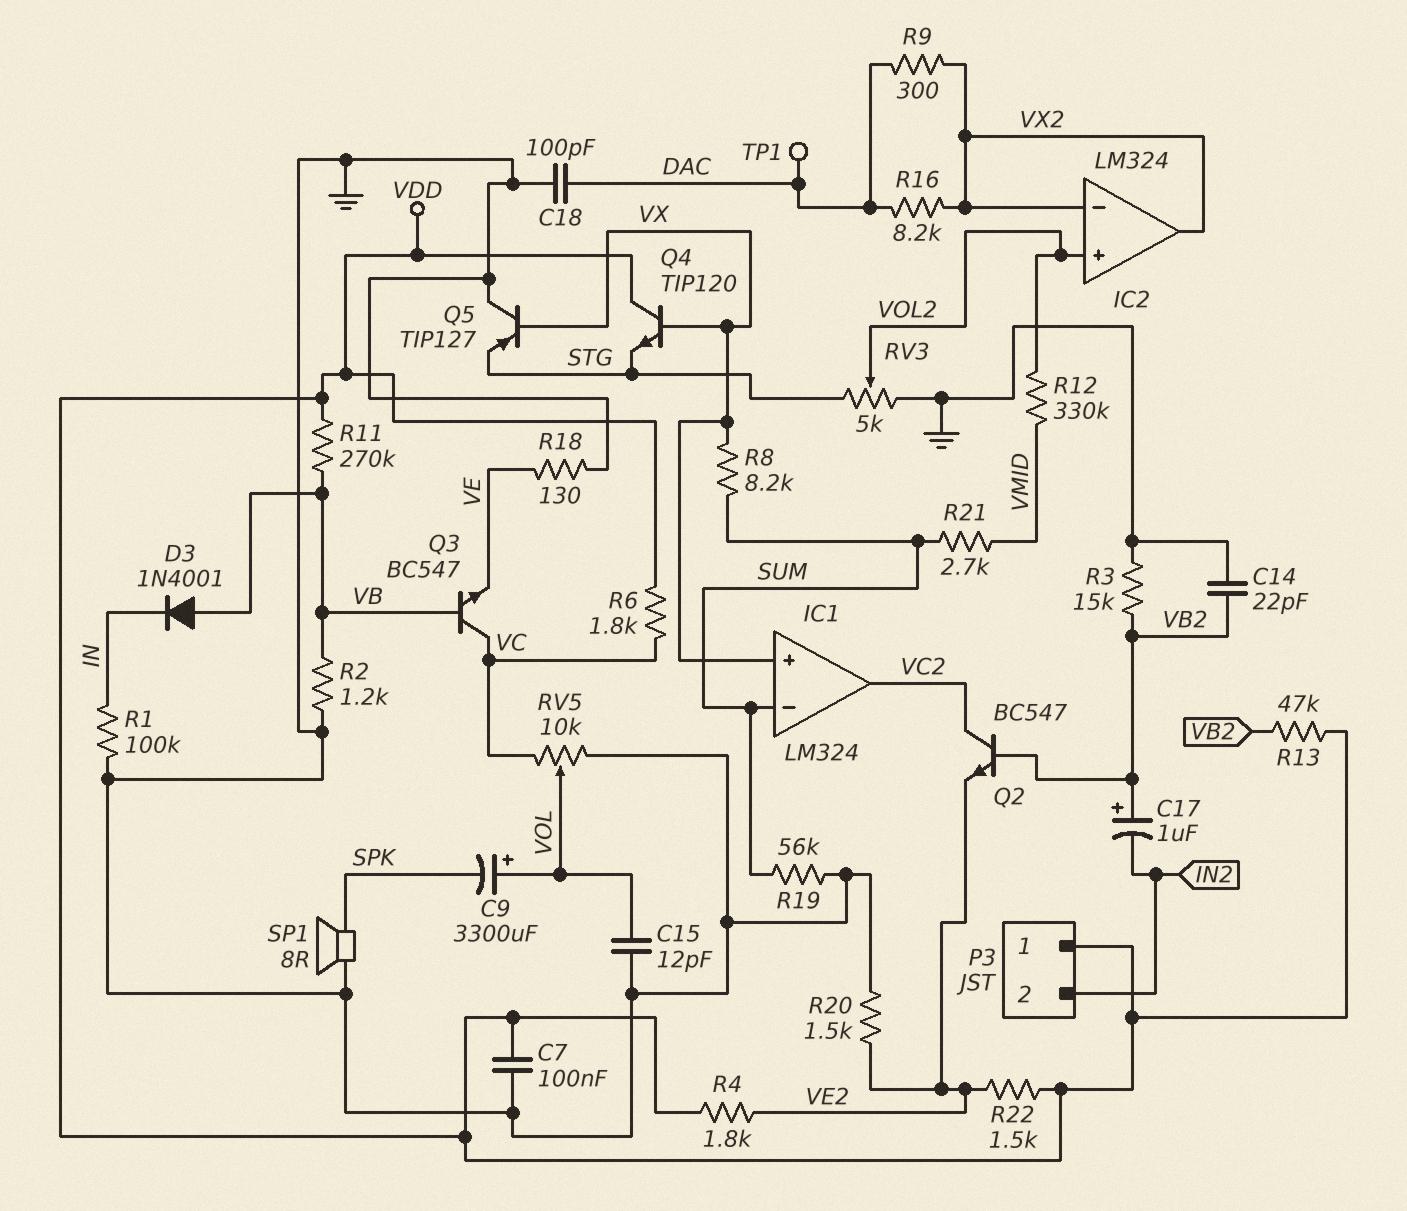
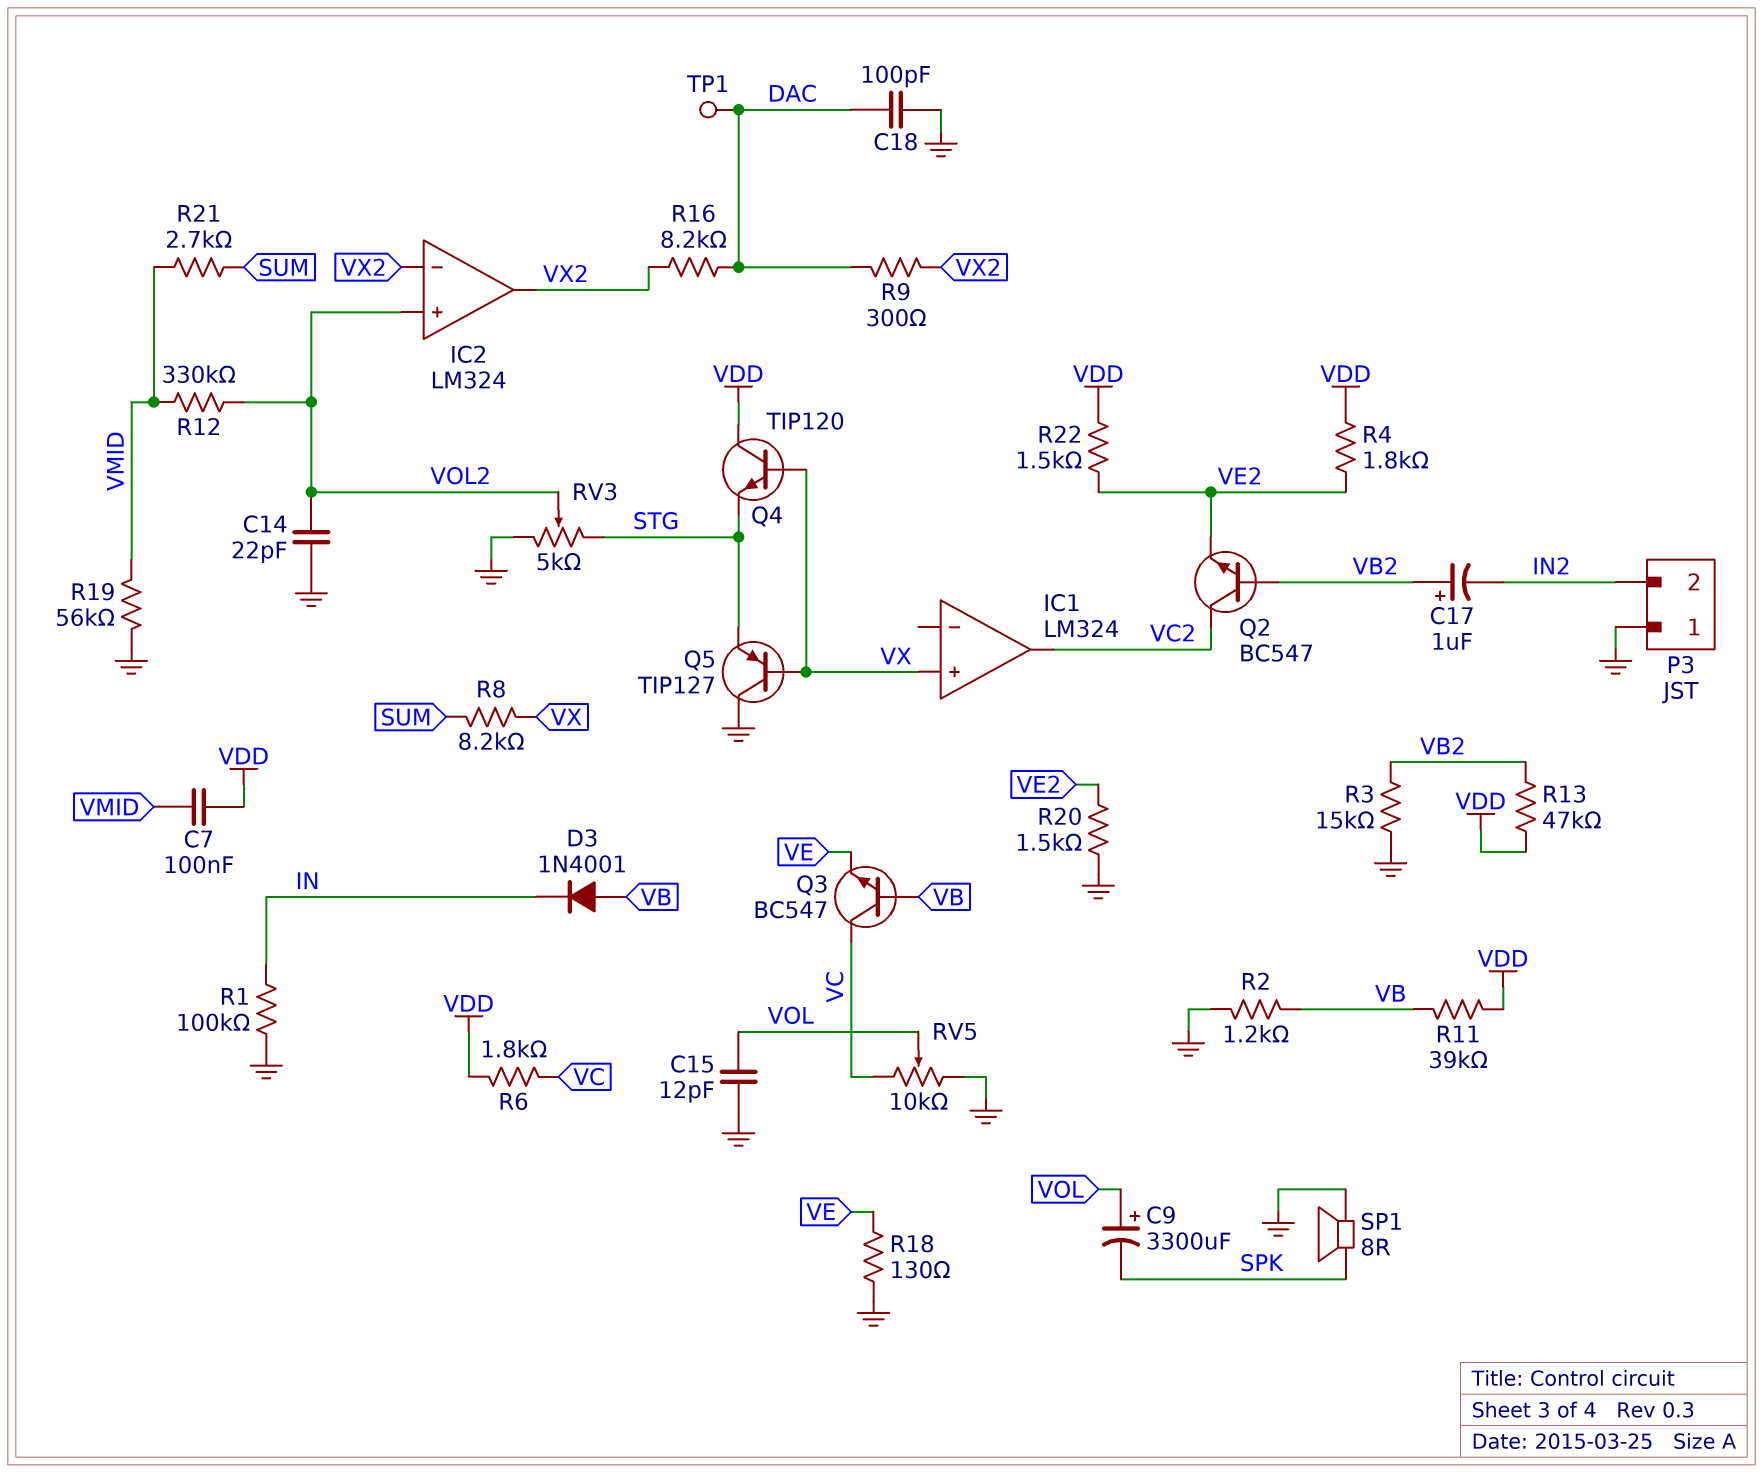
C7: 100nF (GND, VDD) -> 100nF (VDD, VMID)
C14: 22pF (GND, VB2) -> 22pF (GND, VOL2)
IC1 pin in-: SUM -> none
P3 pin 1: VDD -> GND
R11: 270k (VB, VDD) -> 39k (VB, VDD)
R19: 56k (GND, SUM) -> 56k (GND, VMID)

